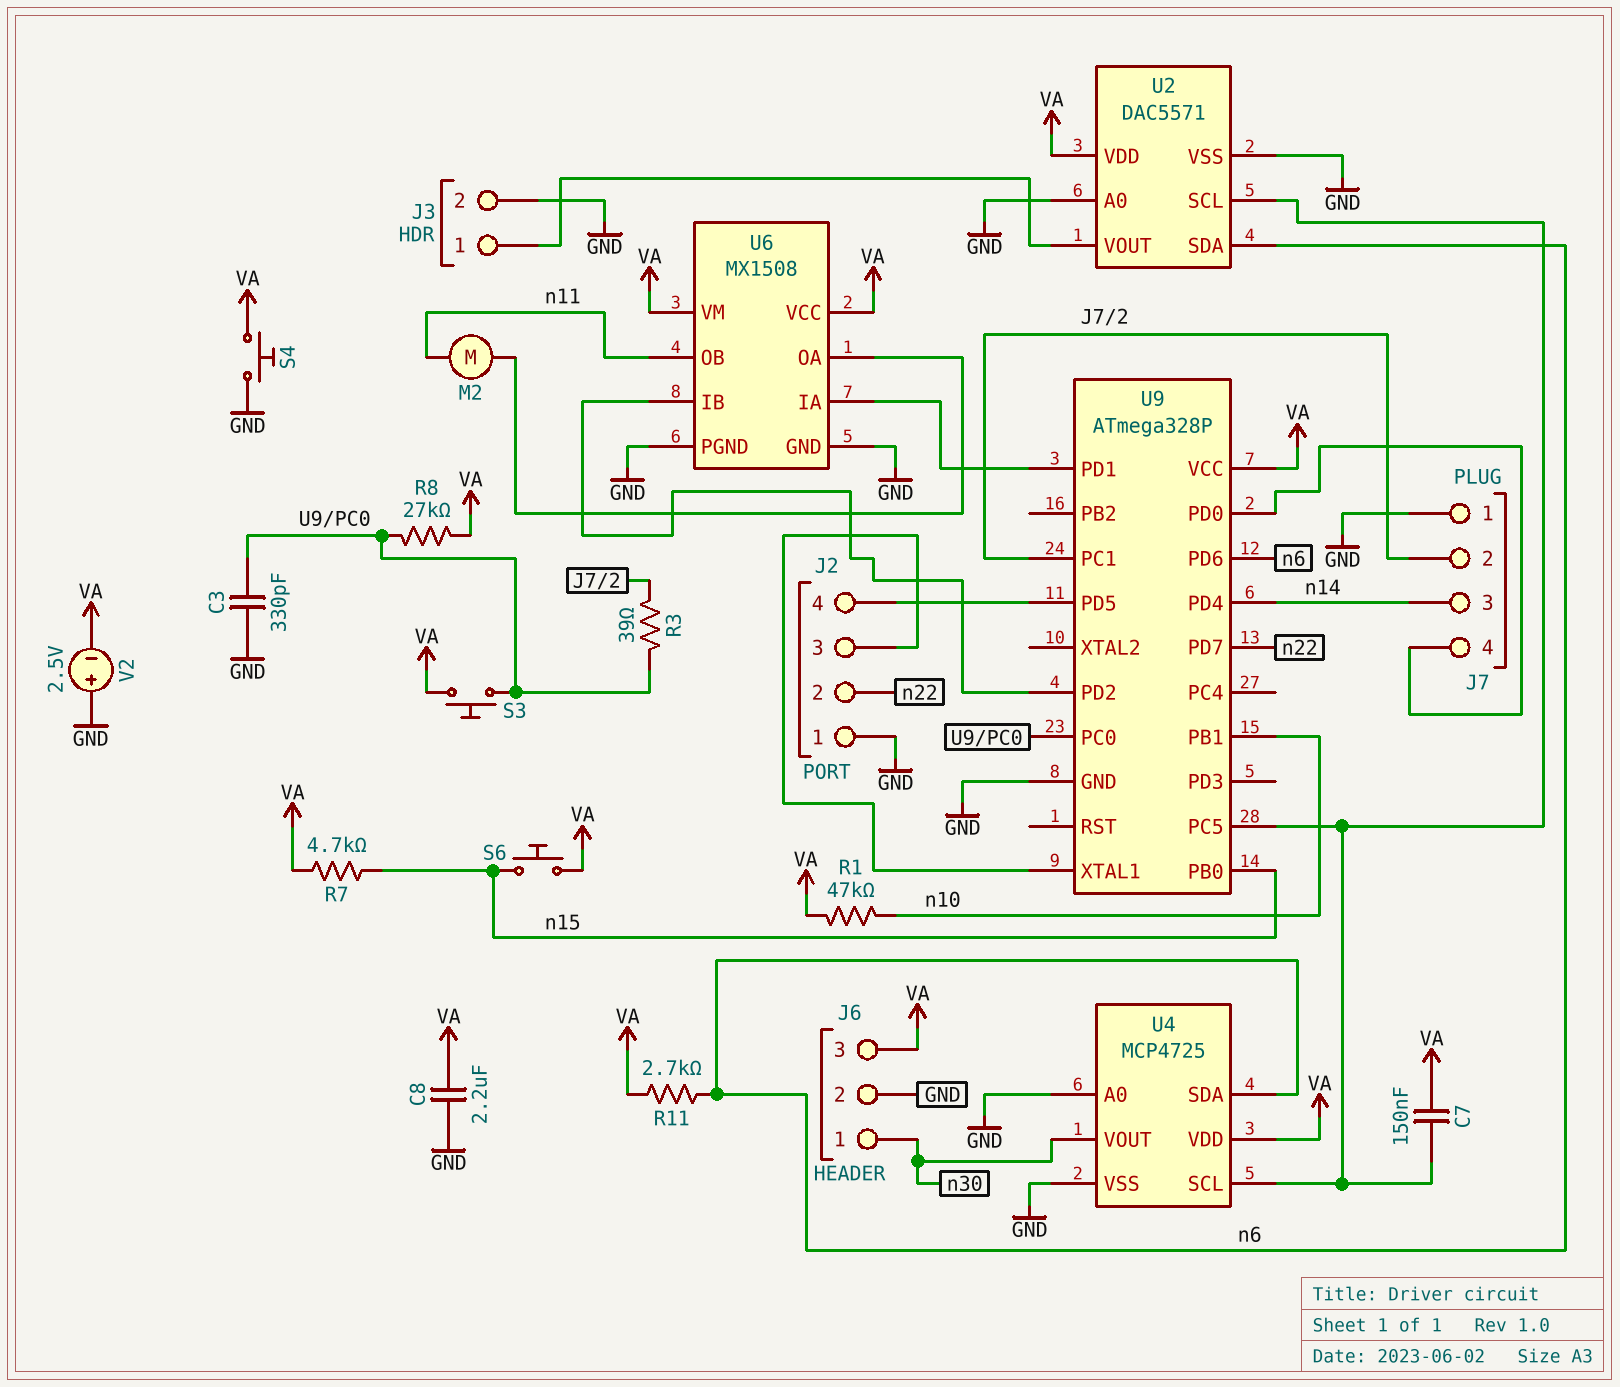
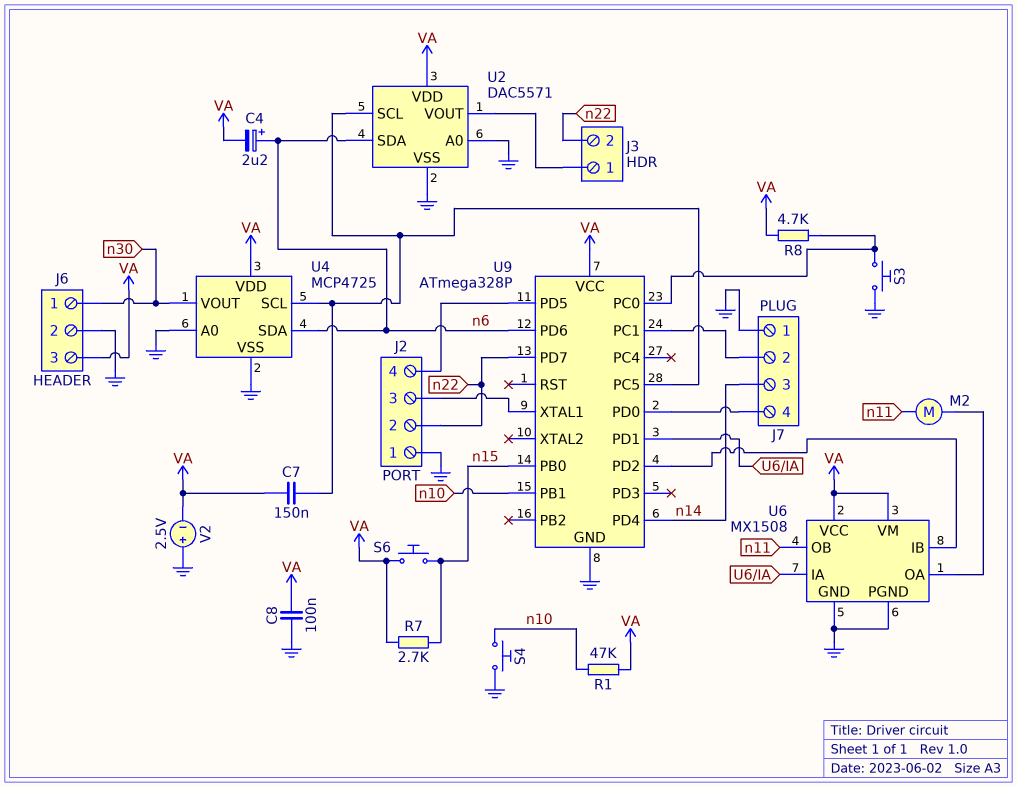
C3: 330pF (GND, U9/PC0) -> none
C4: none -> 2.2uF (plus n6, minus VA)
C8: 2.2uF (GND, VA) -> 100nF (GND, VA)
J3 pin 2: GND -> n22
R3: 39 (J7/2, U9/PC0) -> none
R7: 4.7k (VA, n15) -> 2.7k (VA, n15)
R8: 27k (U9/PC0, VA) -> 4.7k (U9/PC0, VA)
R11: 2.7k (VA, n6) -> none
S3: button (U9/PC0, VA) -> button (GND, U9/PC0)
S4: button (GND, VA) -> button (GND, n10)

